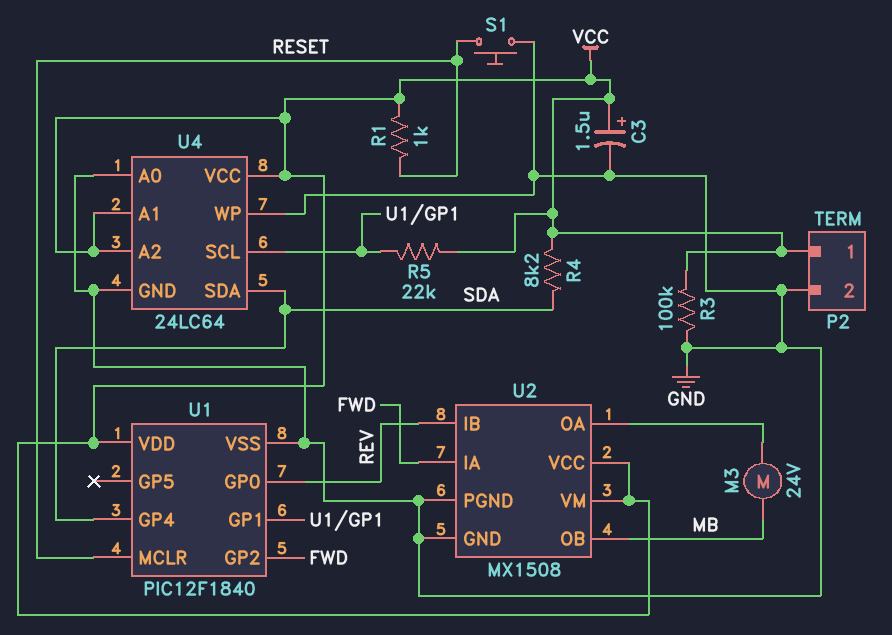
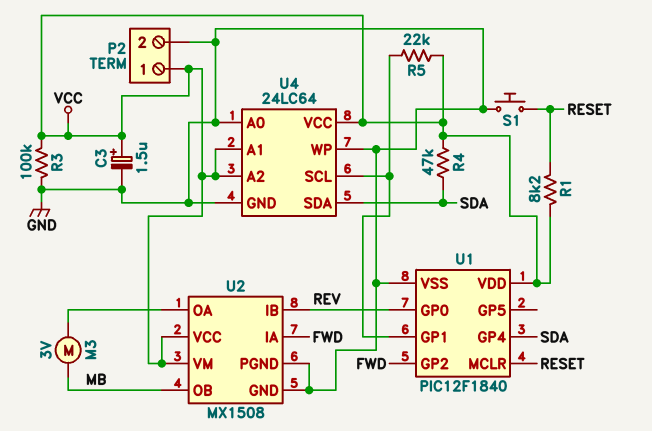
M3: motor 24V (MB, U2/OA) -> motor 3V (MB, U2/OA)
R1: 1k (RESET, VCC) -> 8.2k (RESET, VCC)
R4: 8.2k (SDA, VCC) -> 47k (SDA, VCC)

